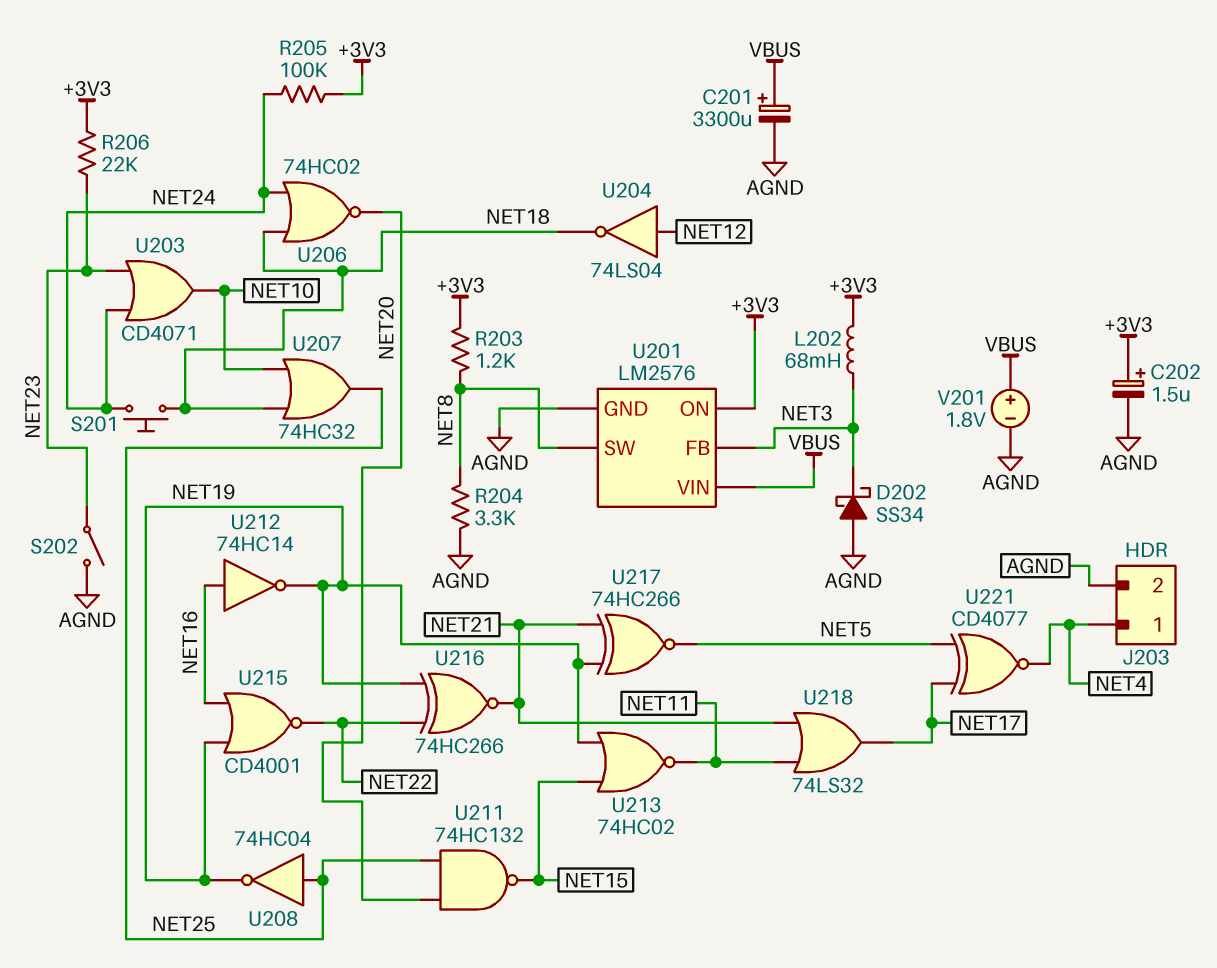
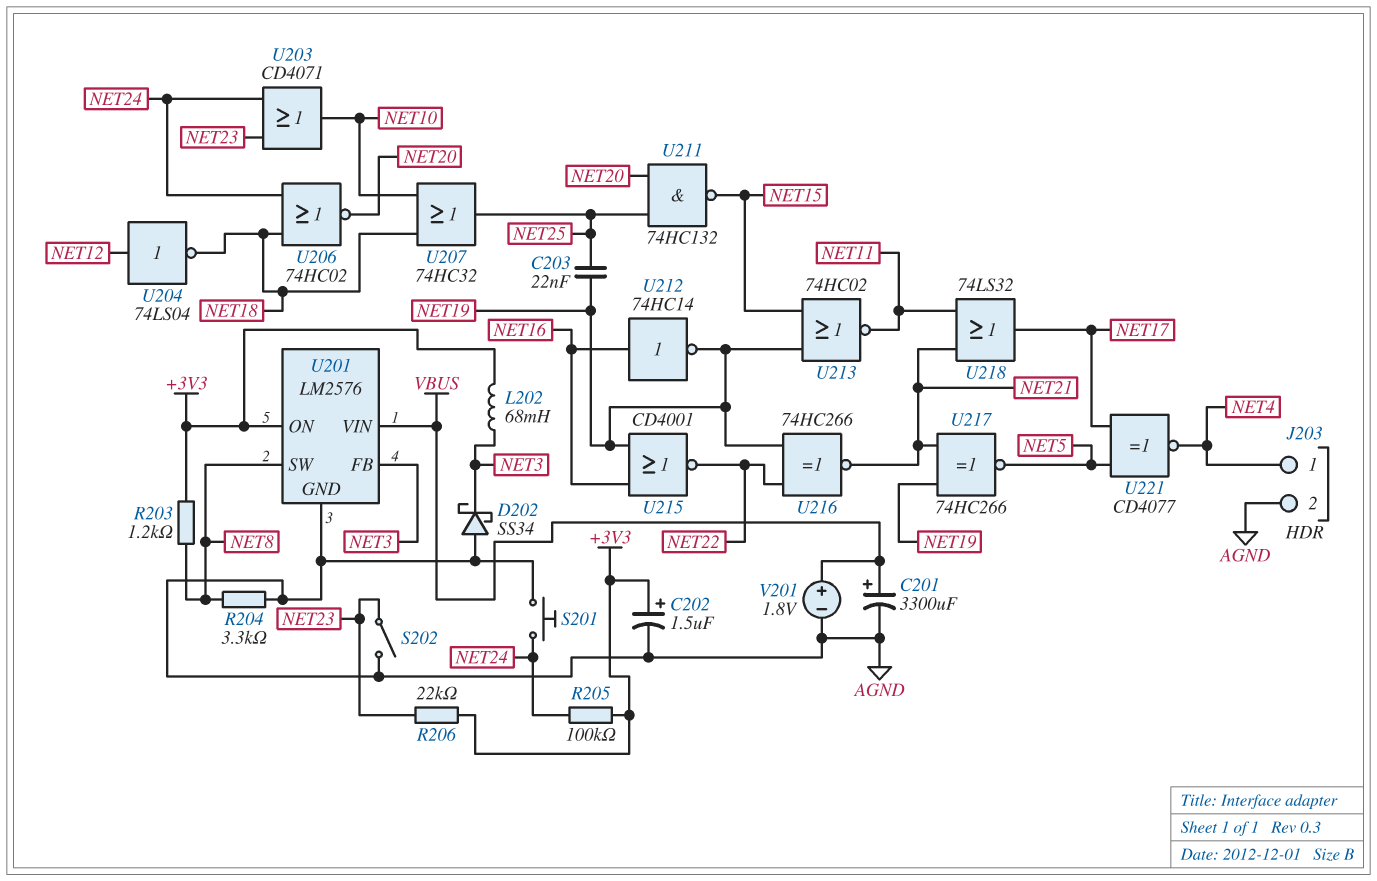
C203: none -> 22nF (NET19, NET25)
S201: button (NET18, NET24) -> button (AGND, NET24)
U208: NOT 74HC04 (in NET25, out NET19) -> none

